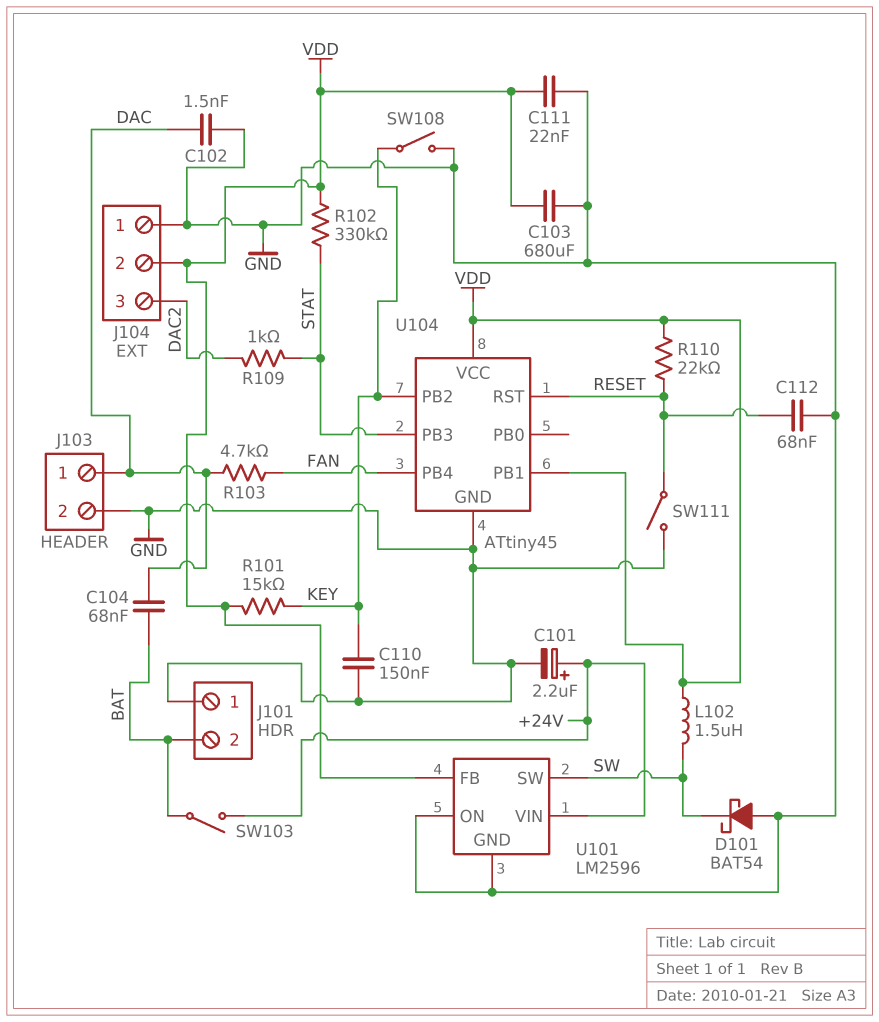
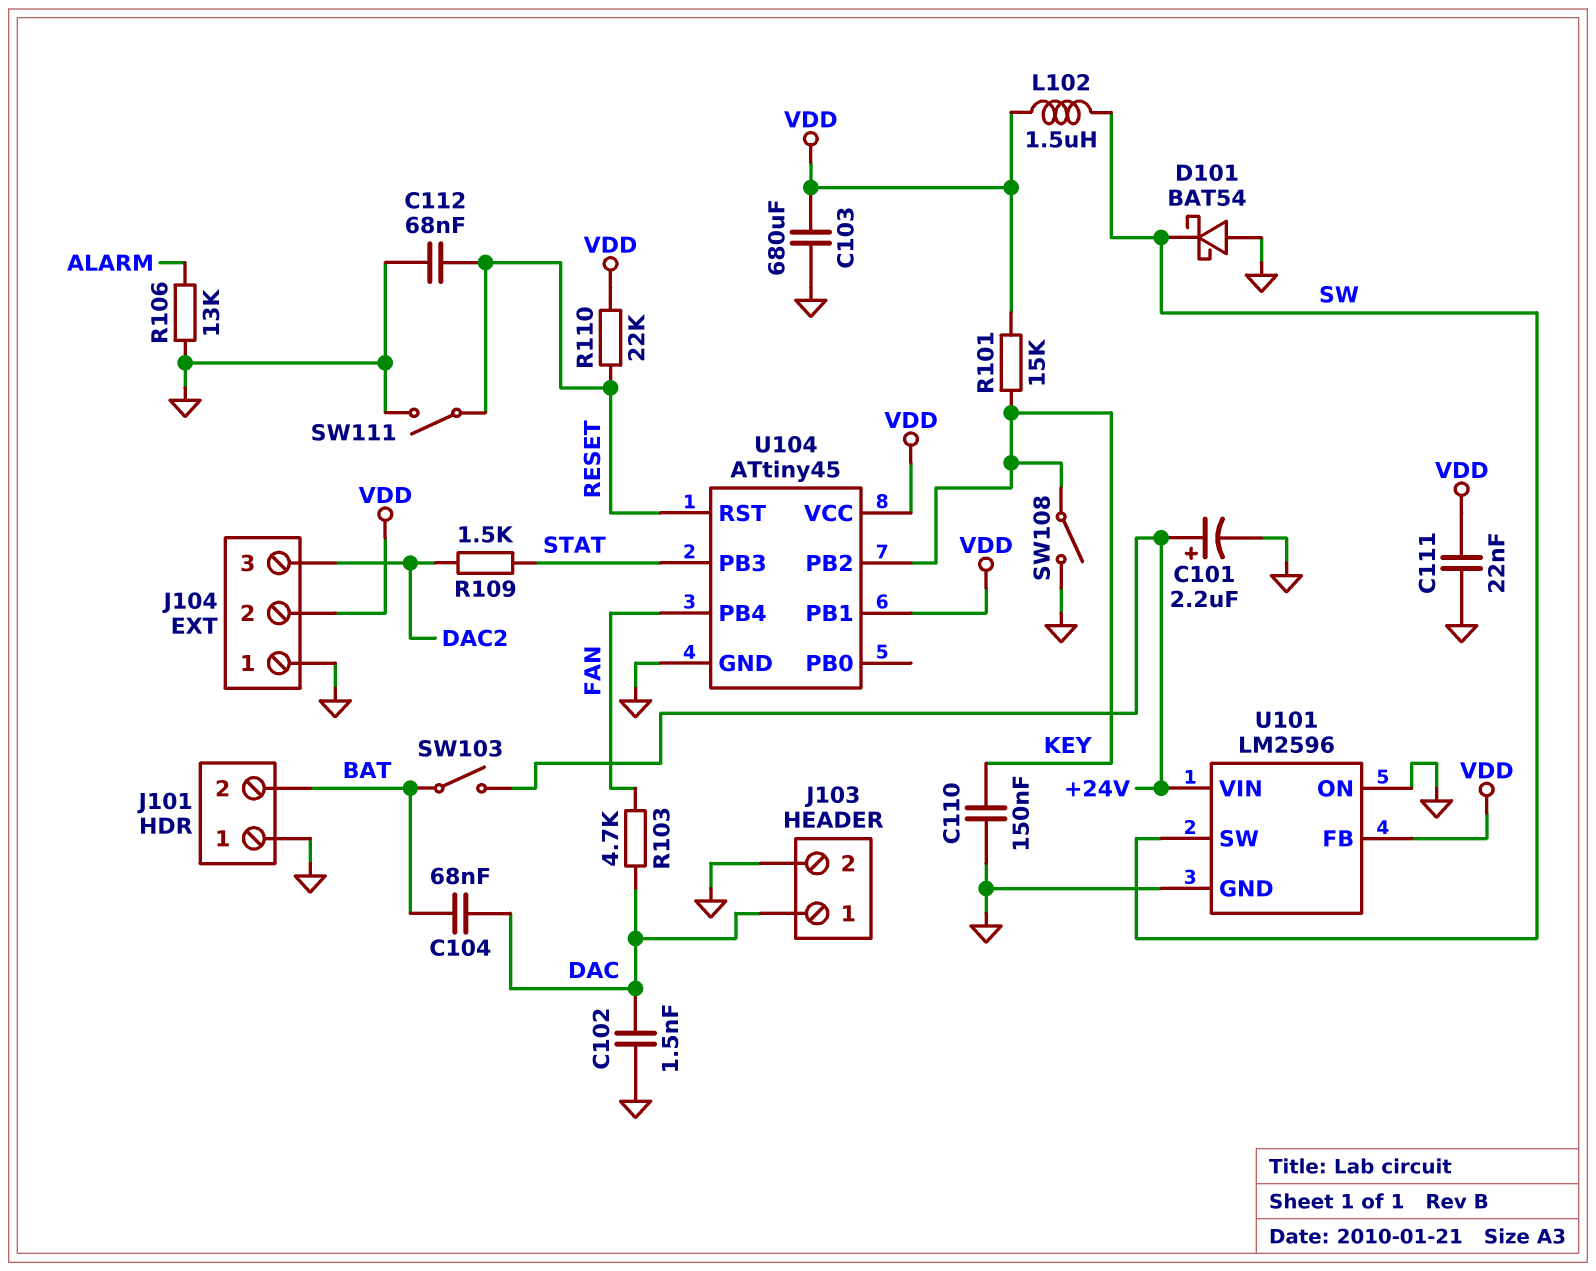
R102: 330k (STAT, VDD) -> none
R106: none -> 13k (ALARM, GND)
R109: 1k (DAC2, STAT) -> 1.5k (DAC2, STAT)

